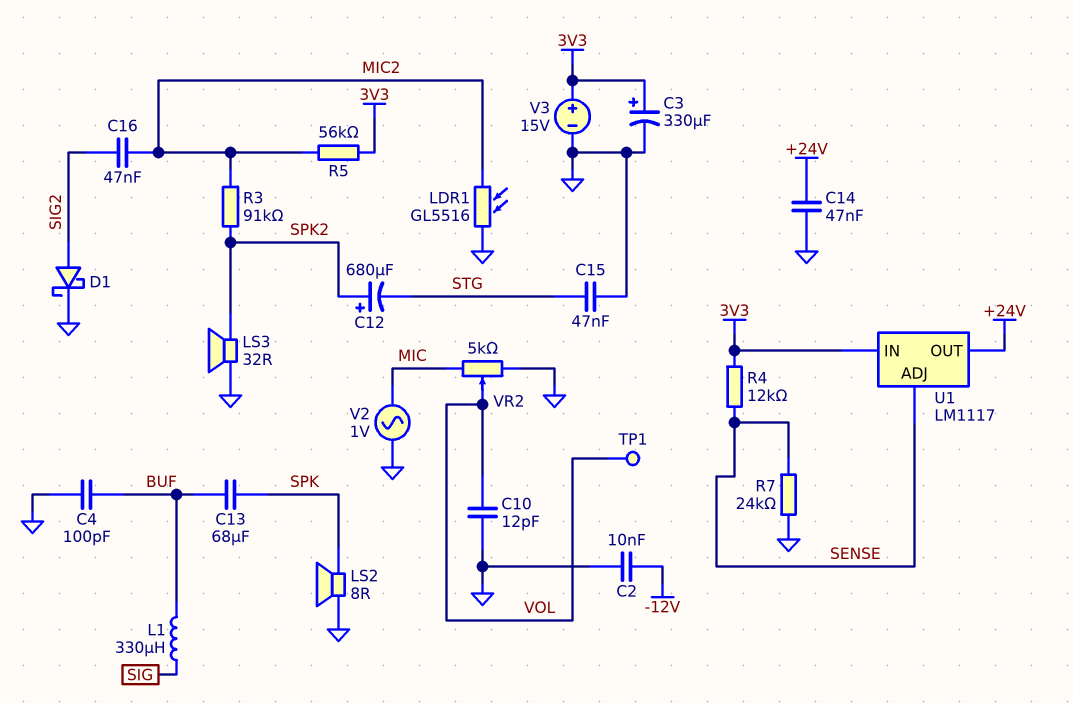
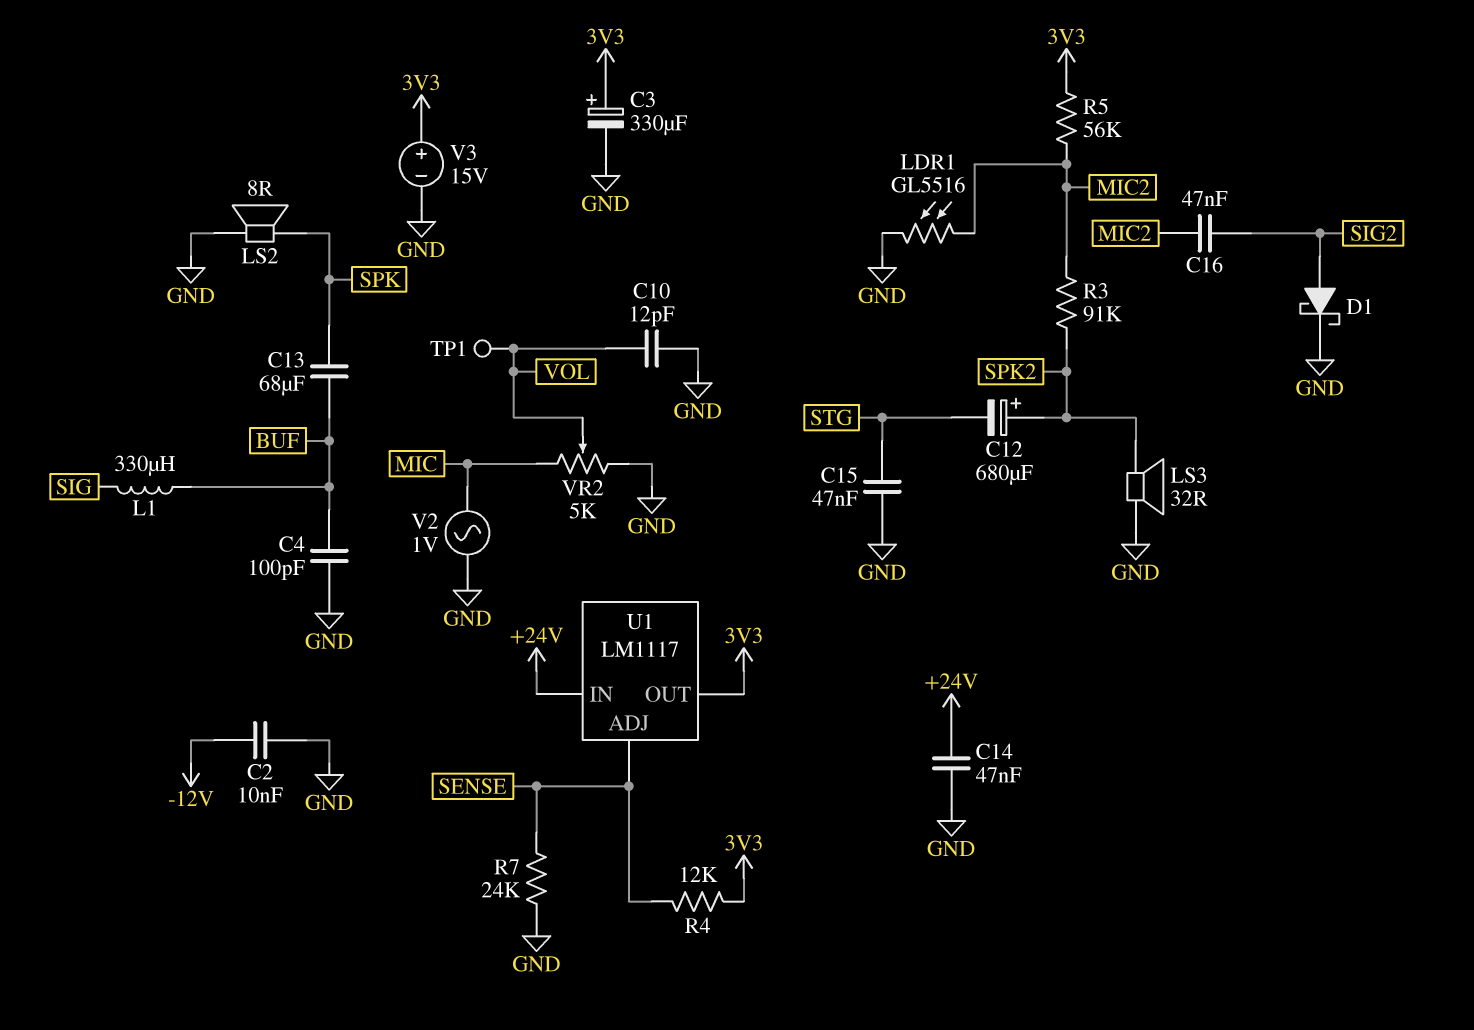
U1 pin IN: 3V3 -> +24V
U1 pin OUT: +24V -> 3V3

